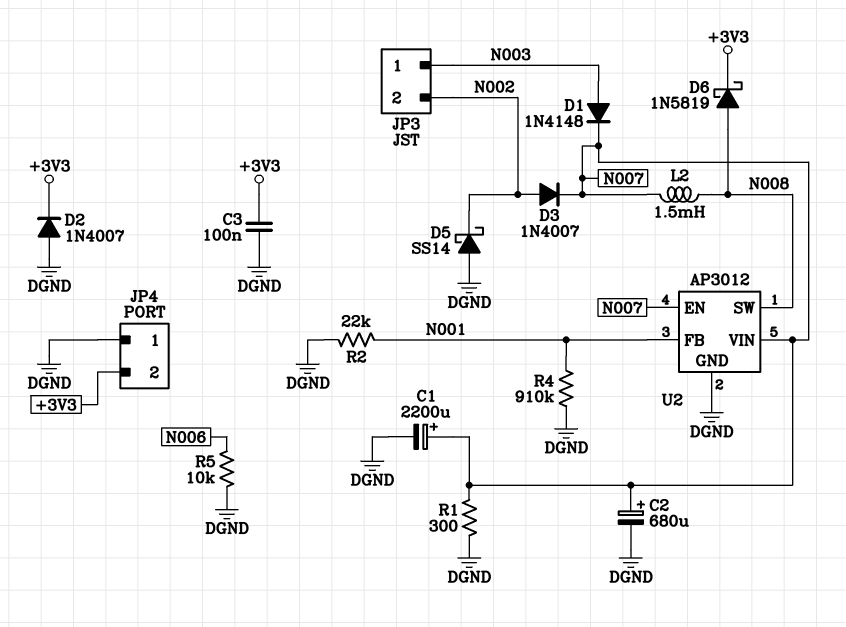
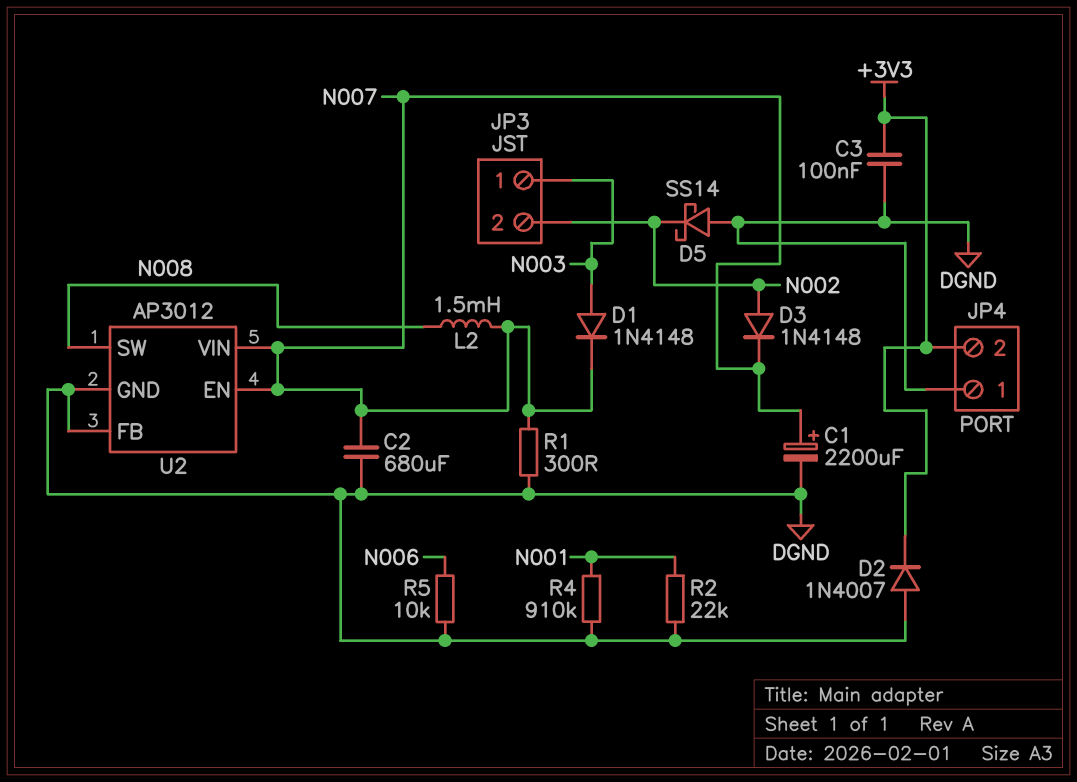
C2: 680uF (plus N007, minus DGND) -> 680uF (DGND, N007)
D3: diode 1N4007 (A N002, K N007) -> diode 1N4148 (A N002, K N007)
D6: schottky 1N5819 (A N008, K +3V3) -> none
U2 pin FB: N001 -> DGND

